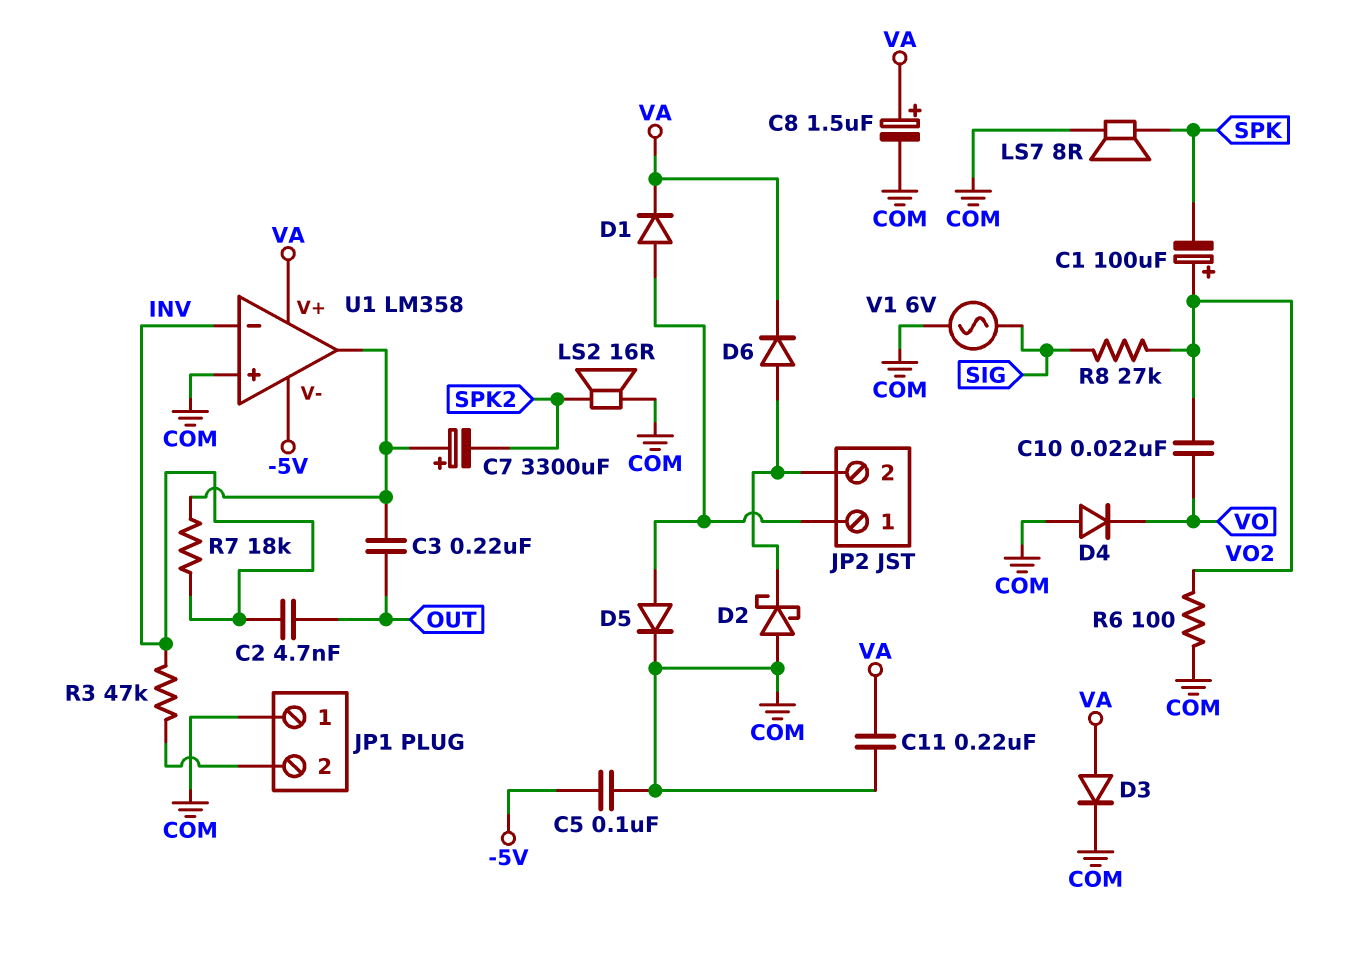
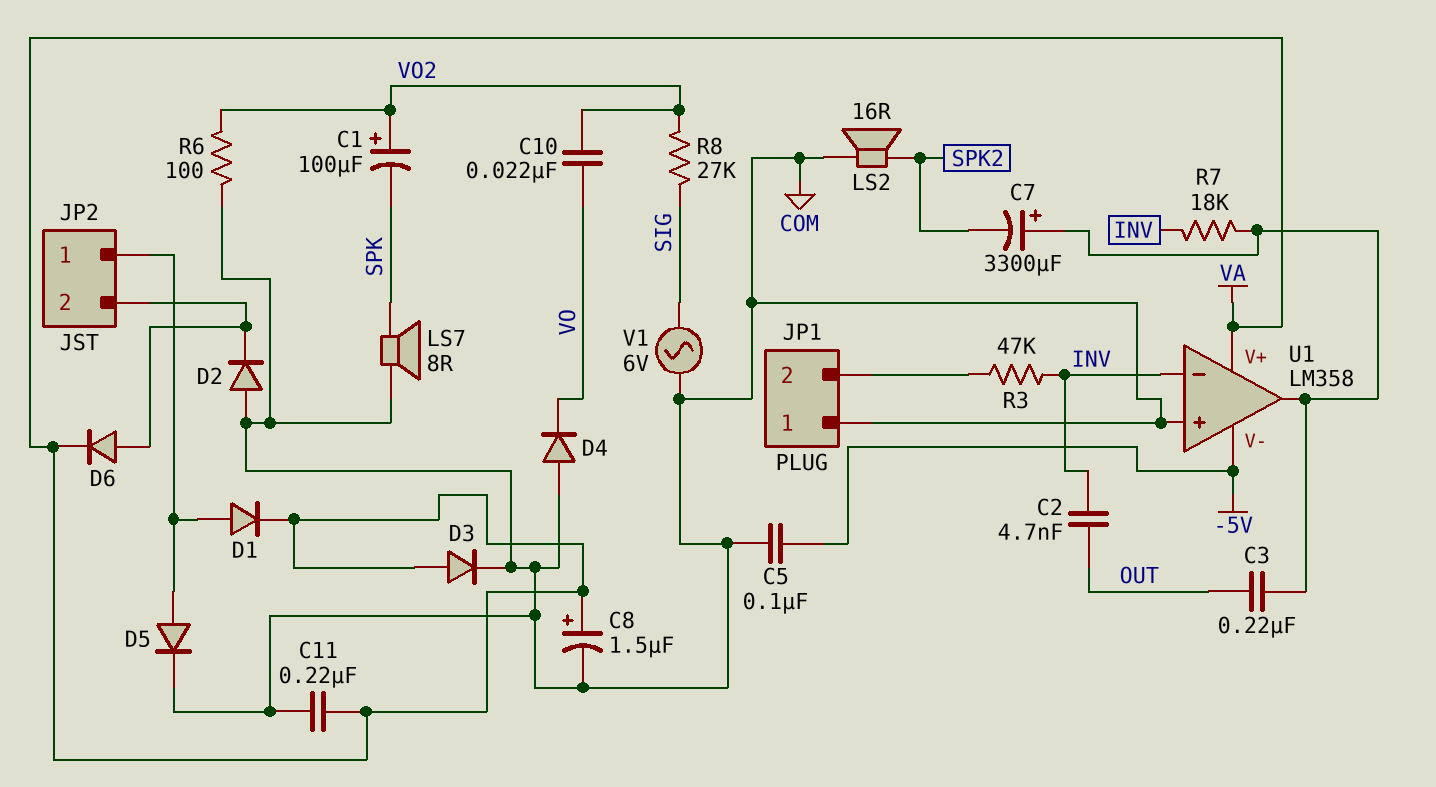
D2: schottky (A COM, K JP2/2) -> diode (A COM, K JP2/2)

